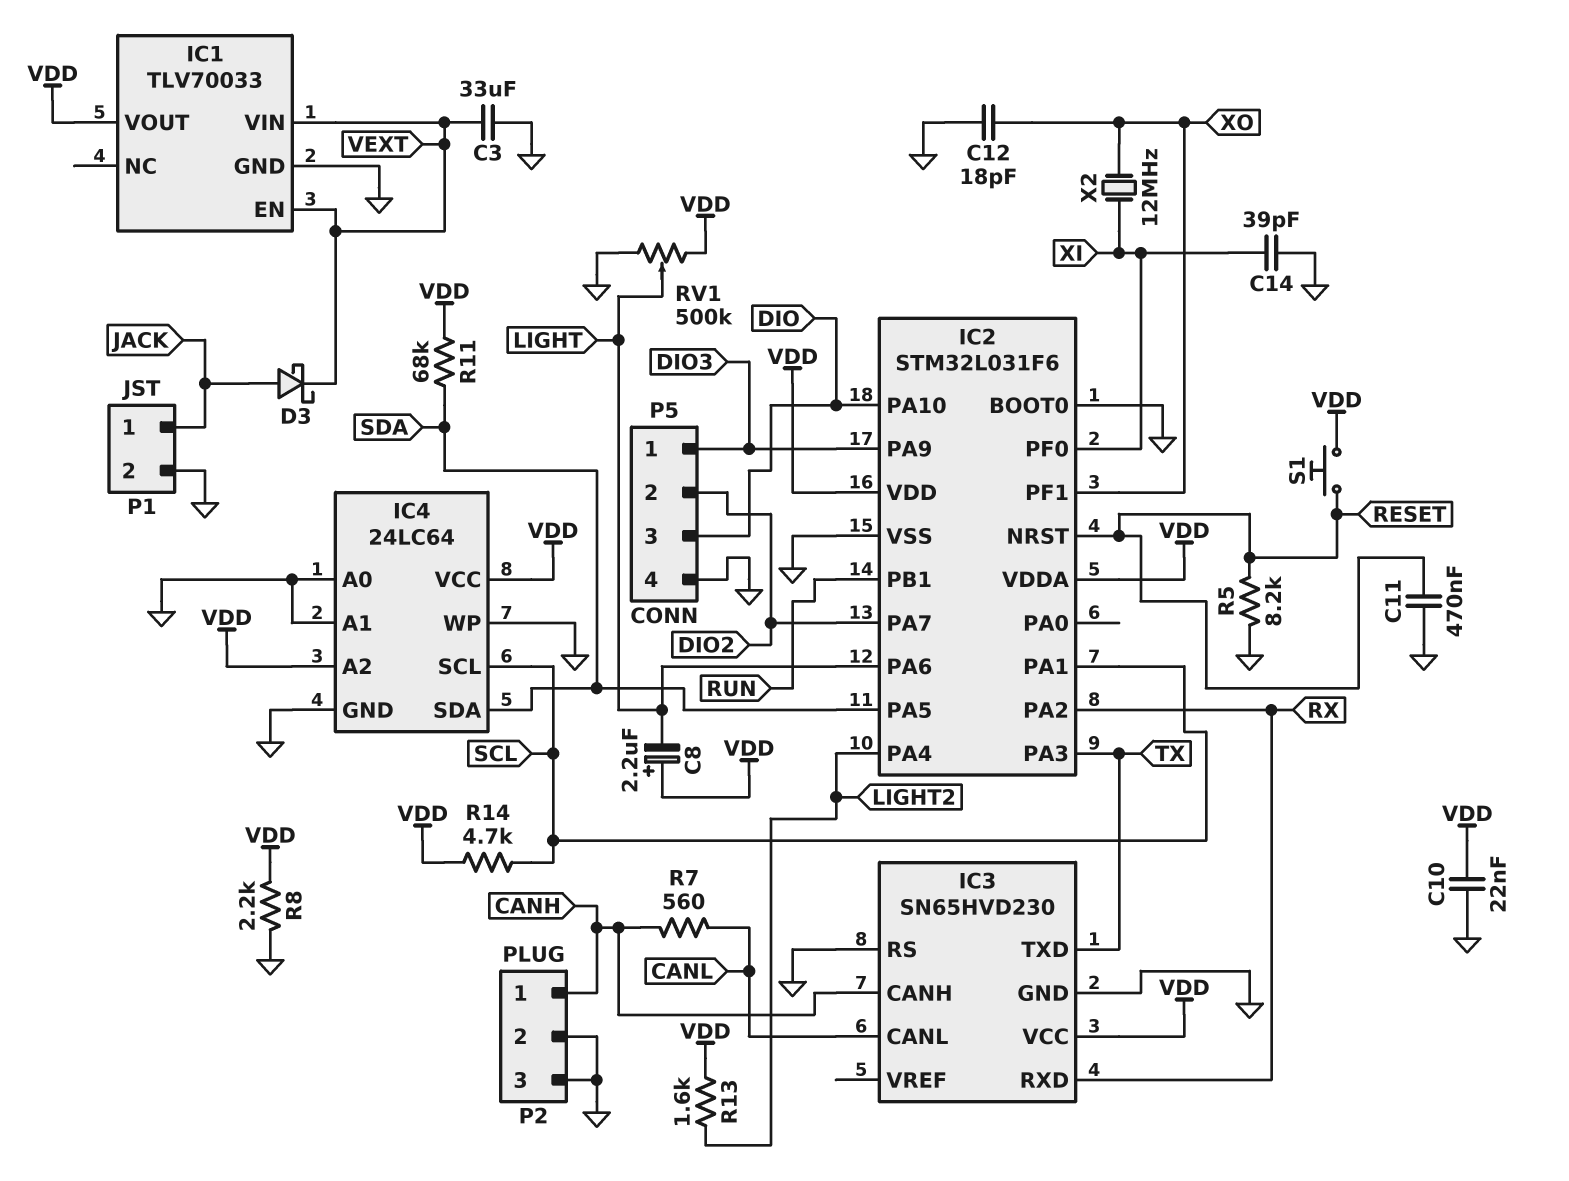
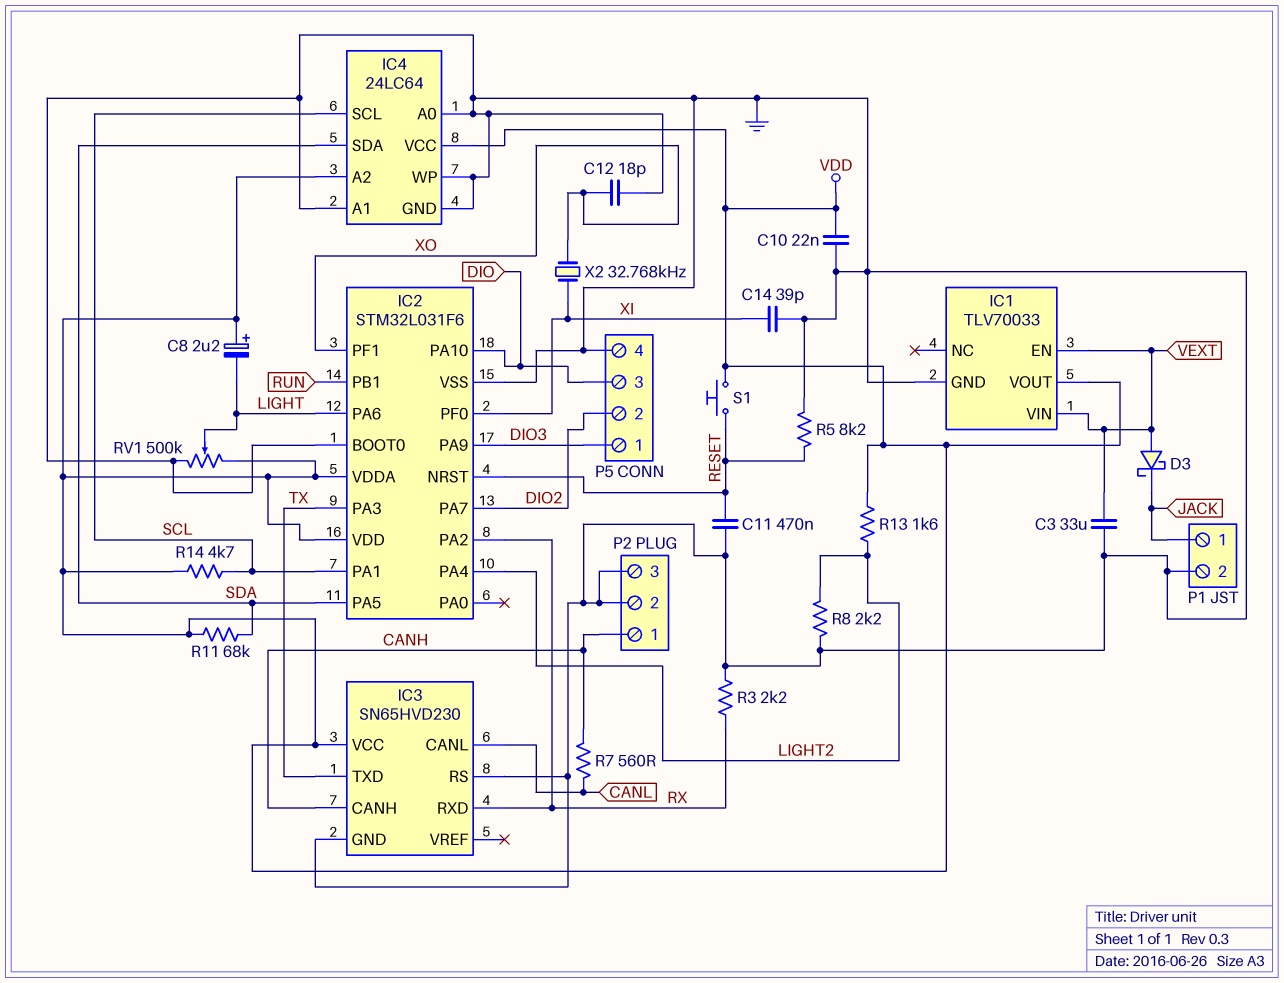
D3: schottky (A JACK, K VEXT) -> schottky (A VEXT, K JACK)
R3: none -> 2.2k (GND, RX)
R8: 2.2k (GND, VDD) -> 2.2k (GND, LIGHT2)
X2: 12MHz (XI, XO) -> 32.768kHz (XI, XO)

